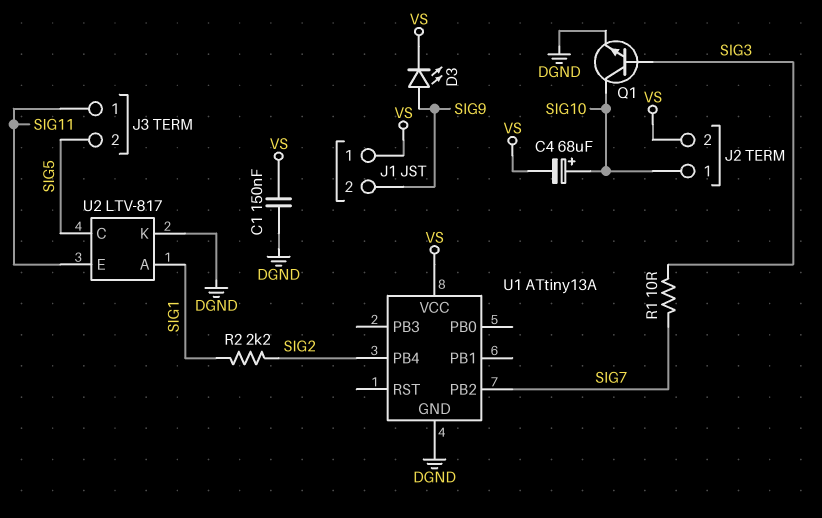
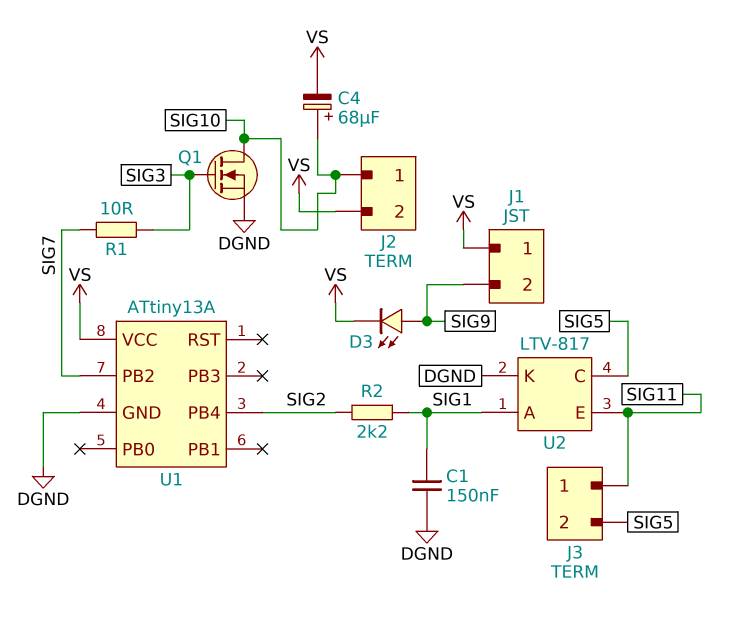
C1: 150nF (DGND, VS) -> 150nF (DGND, SIG1)
Q1: NPN (B SIG3, C SIG10, E DGND) -> NMOS (G SIG3, D SIG10, S DGND)

